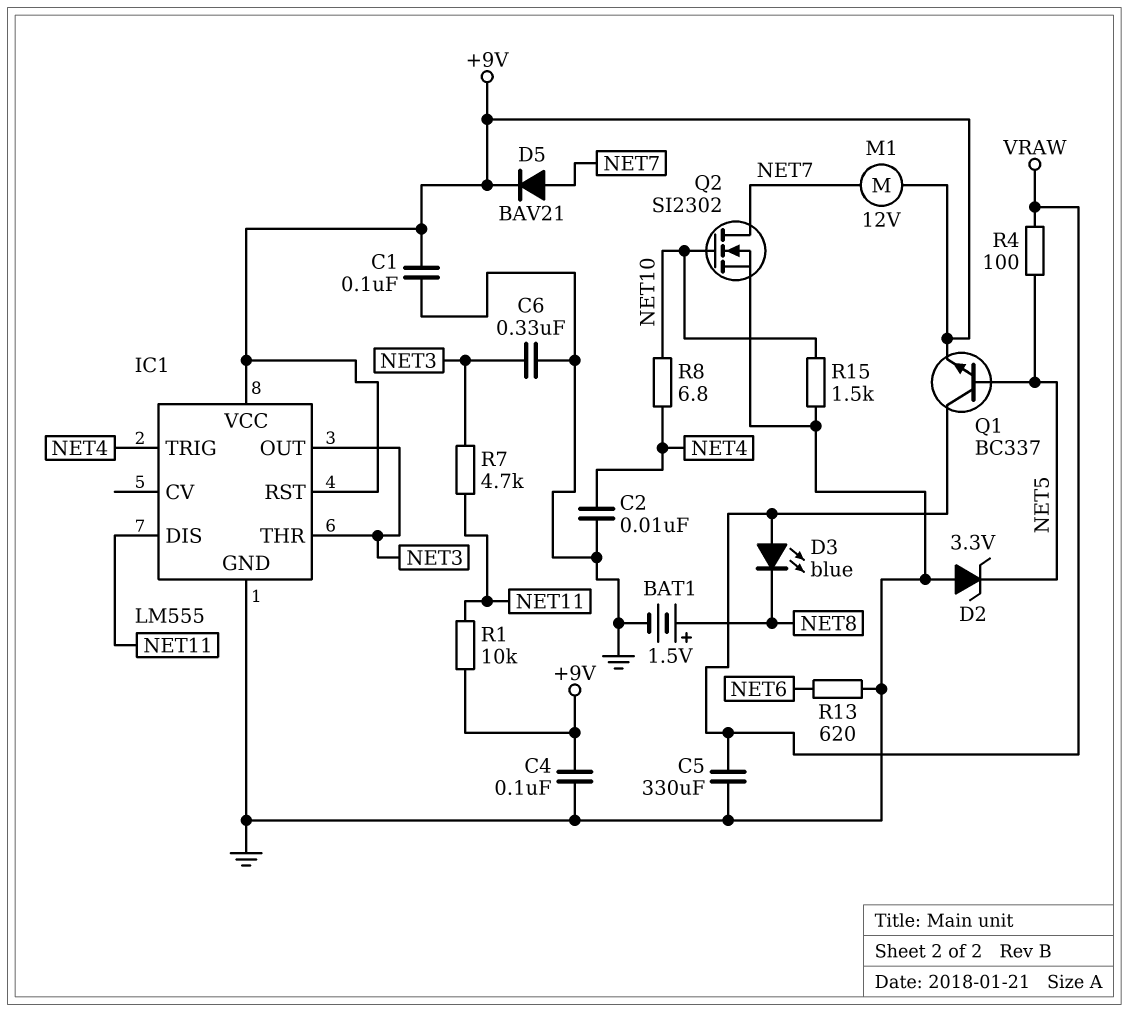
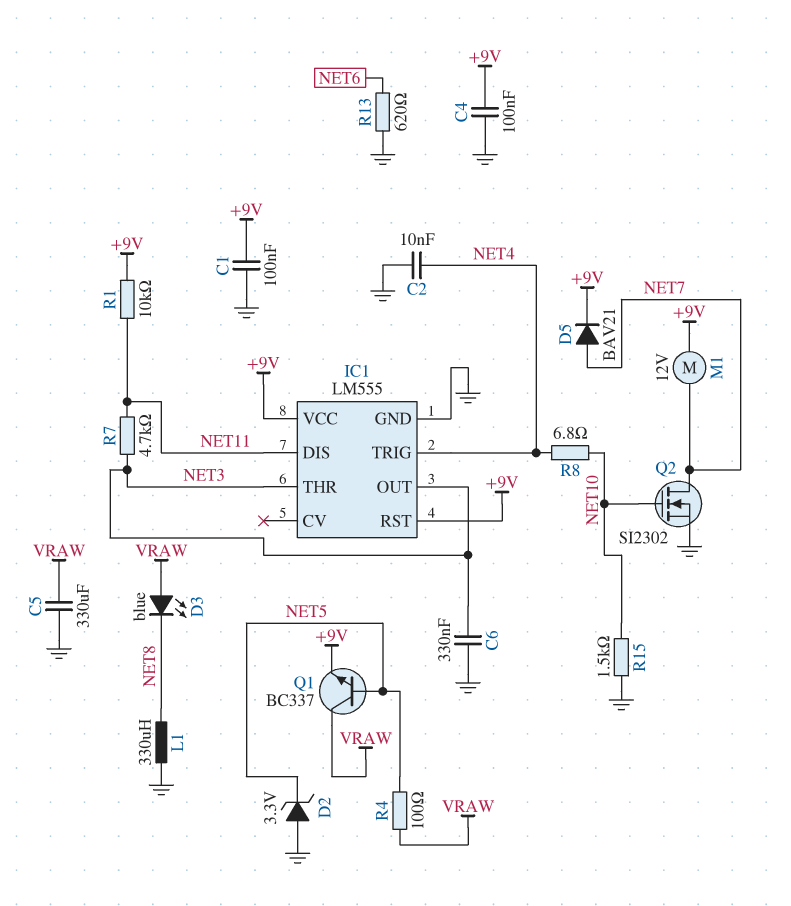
BAT1: 1.5V (plus NET8, minus GND) -> none
L1: none -> 330uH (GND, NET8)

